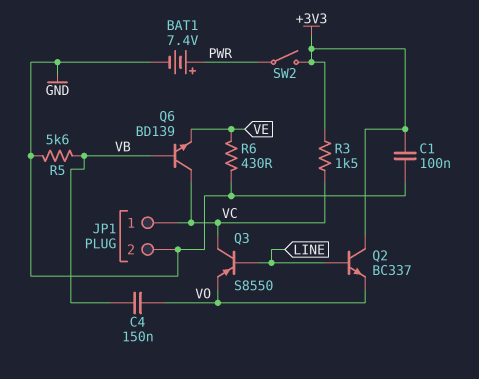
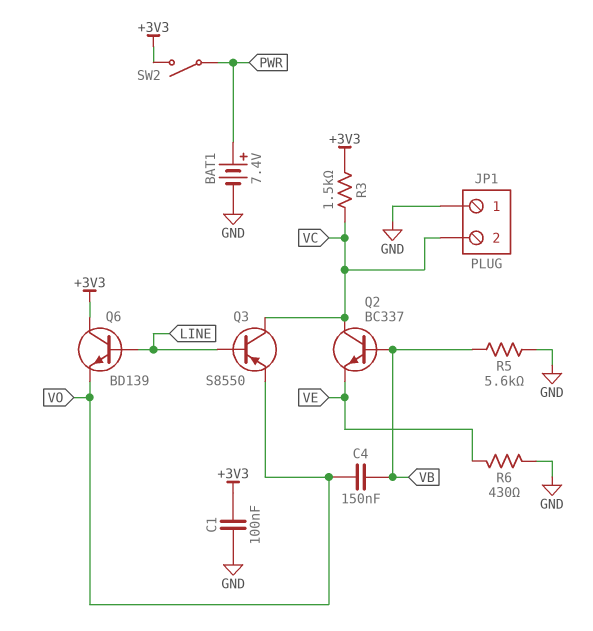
JP1 pin 1: VC -> GND
JP1 pin 2: GND -> VC
Q2: NPN BC337 (B LINE, C +3V3, E VO) -> NPN BC337 (B VB, C VC, E VE)
Q6: NPN BD139 (B VB, C VC, E VE) -> NPN BD139 (B LINE, C +3V3, E VO)

